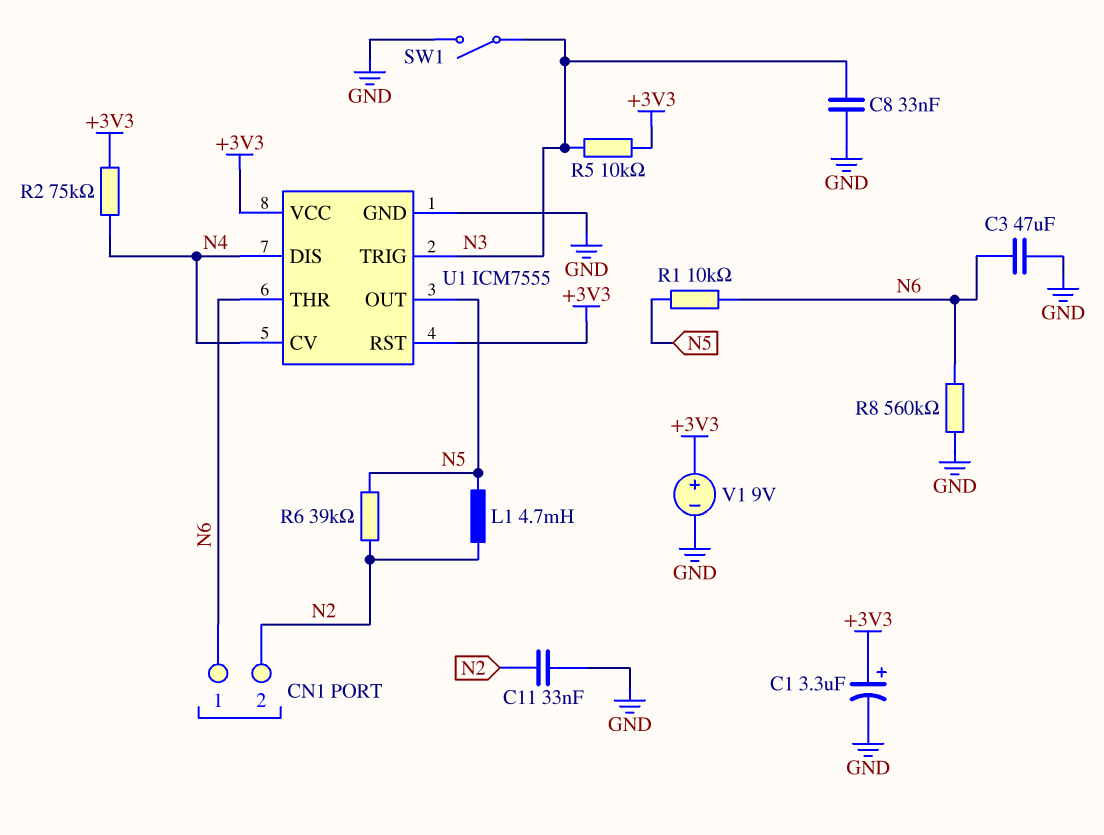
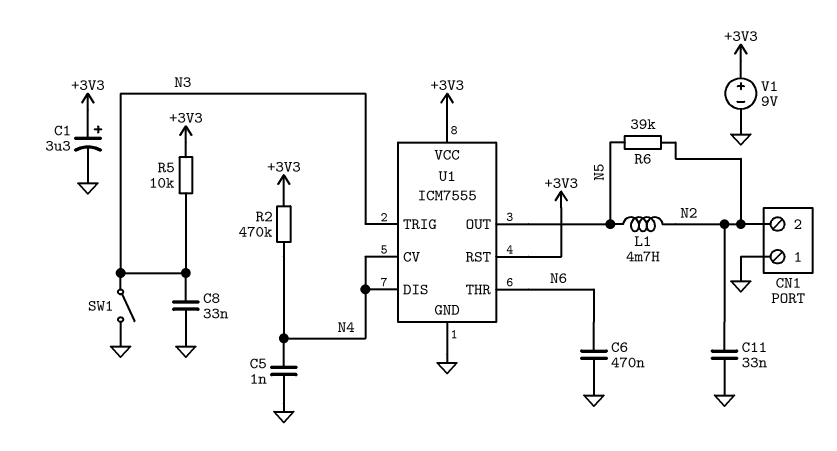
C3: 47uF (GND, N6) -> none
C5: none -> 1nF (GND, N4)
C6: none -> 470nF (GND, N6)
CN1 pin 1: N6 -> GND
R1: 10k (N5, N6) -> none
R2: 75k (+3V3, N4) -> 470k (+3V3, N4)
R8: 560k (GND, N6) -> none

